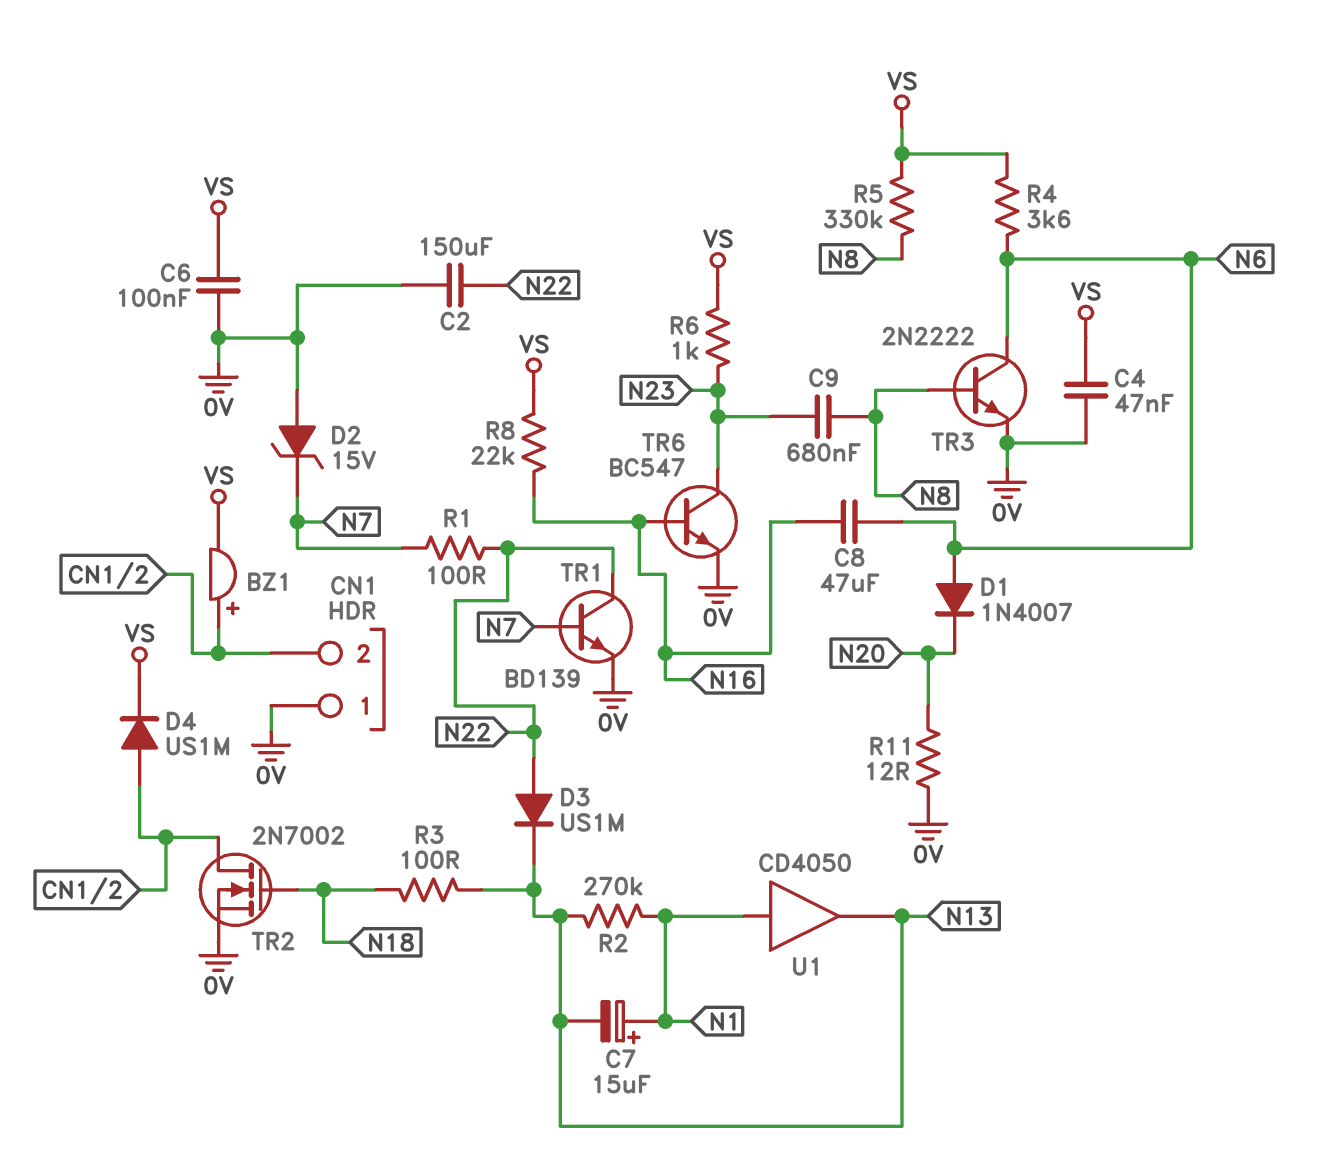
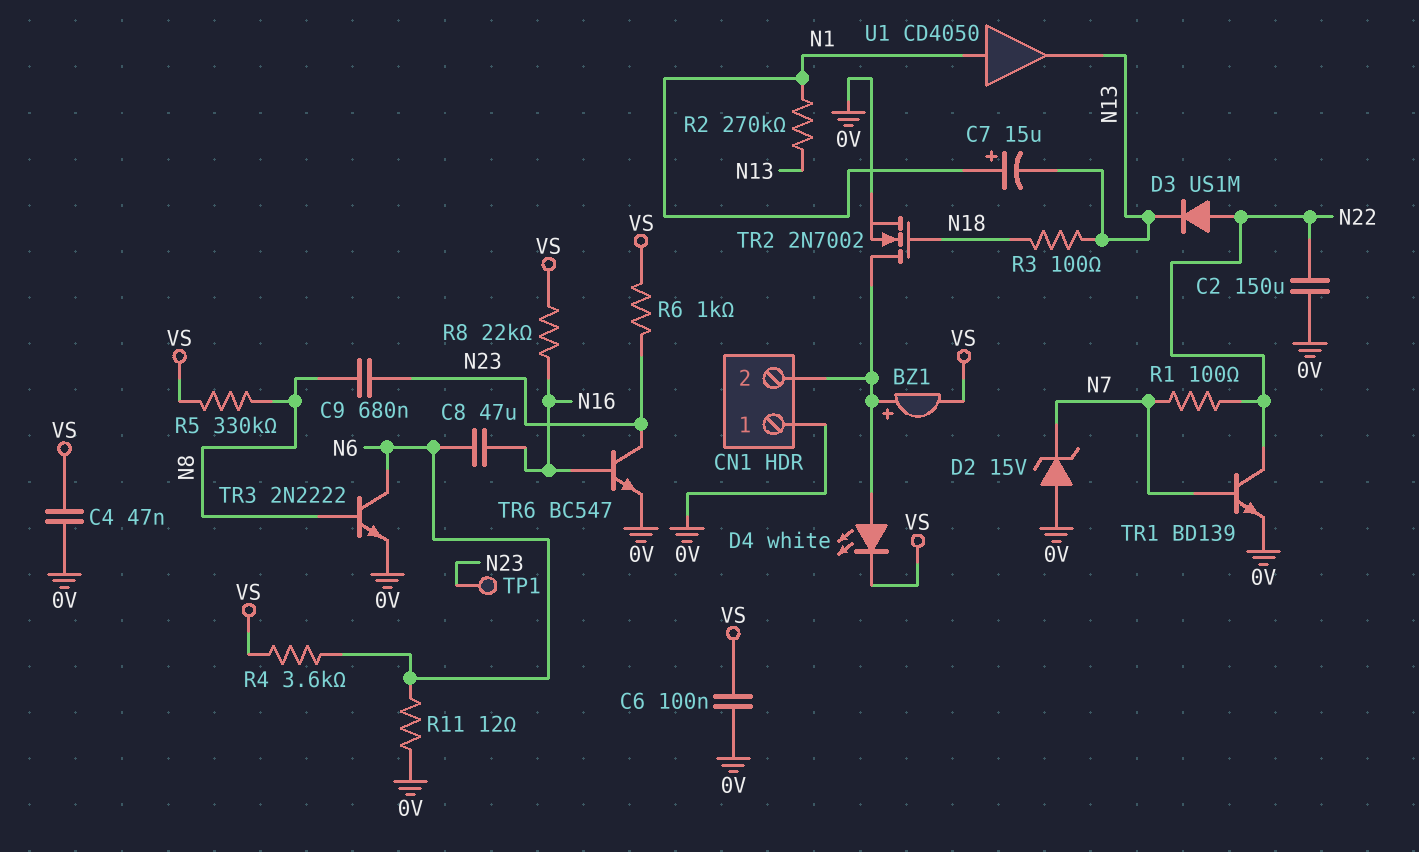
D1: diode 1N4007 (A N6, K N20) -> none
D4: diode US1M (A CN1/2, K VS) -> LED white (A CN1/2, K VS)
R11: 12 (0V, N20) -> 12 (0V, N6)
TP1: none -> test point (N23)

